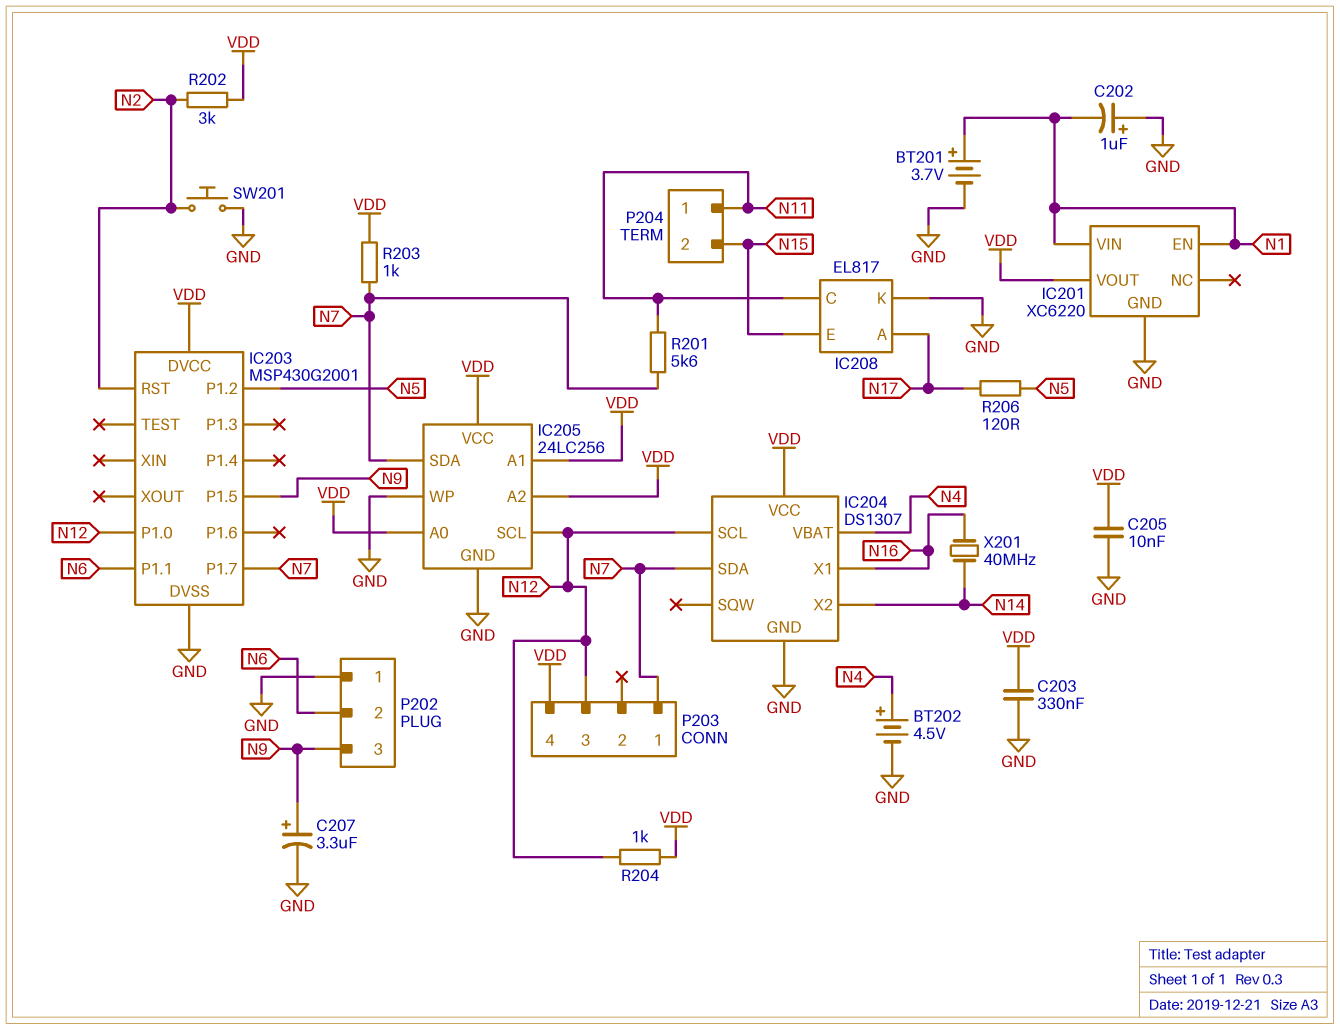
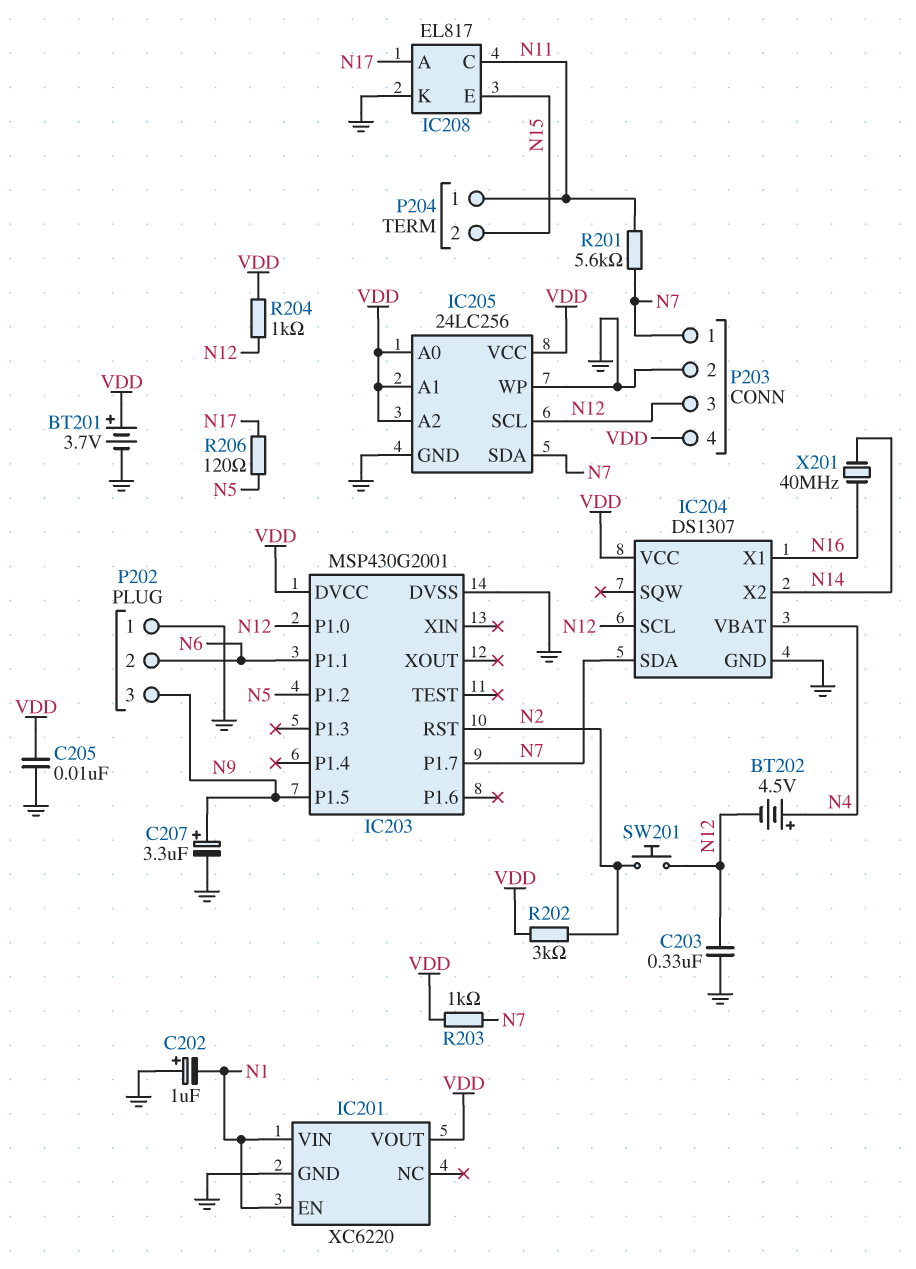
BT201: 3.7V (plus N1, minus GND) -> 3.7V (plus VDD, minus GND)
BT202: 4.5V (plus N4, minus GND) -> 4.5V (plus N4, minus N12)
C203: 330nF (GND, VDD) -> 330nF (GND, N12)
P203 pin 2: none -> GND
SW201: button (GND, N2) -> button (N2, N12)

